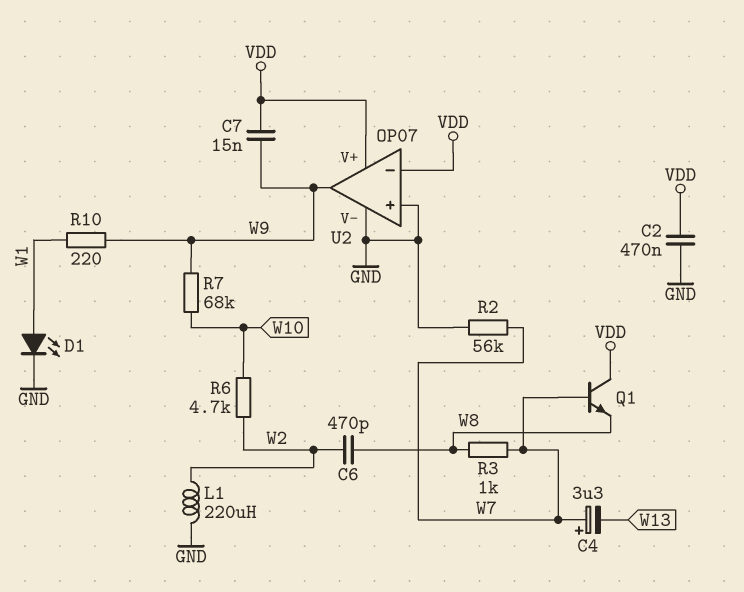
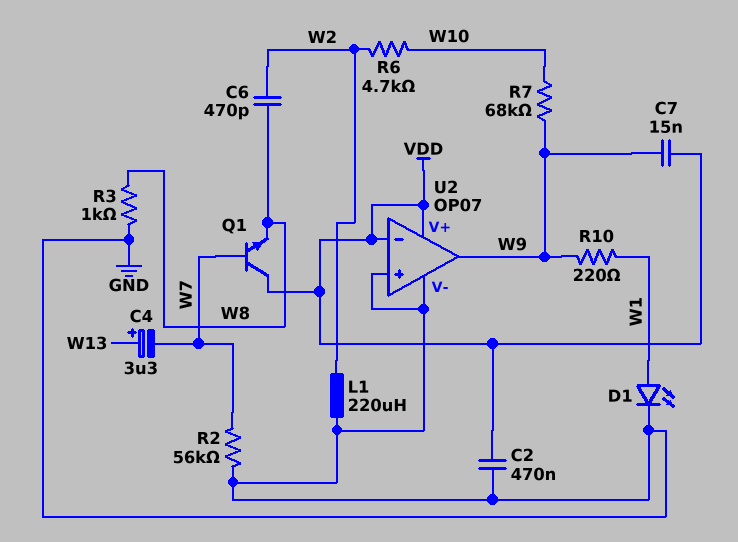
C4: 3.3uF (plus W7, minus W13) -> 3.3uF (plus W13, minus W7)
R3: 1k (W7, W8) -> 1k (GND, W8)

